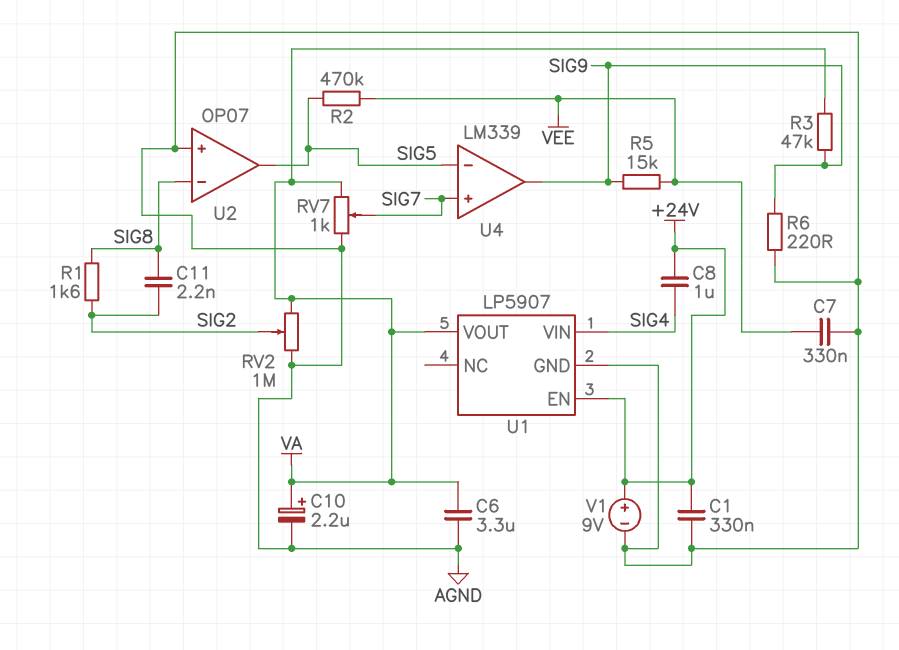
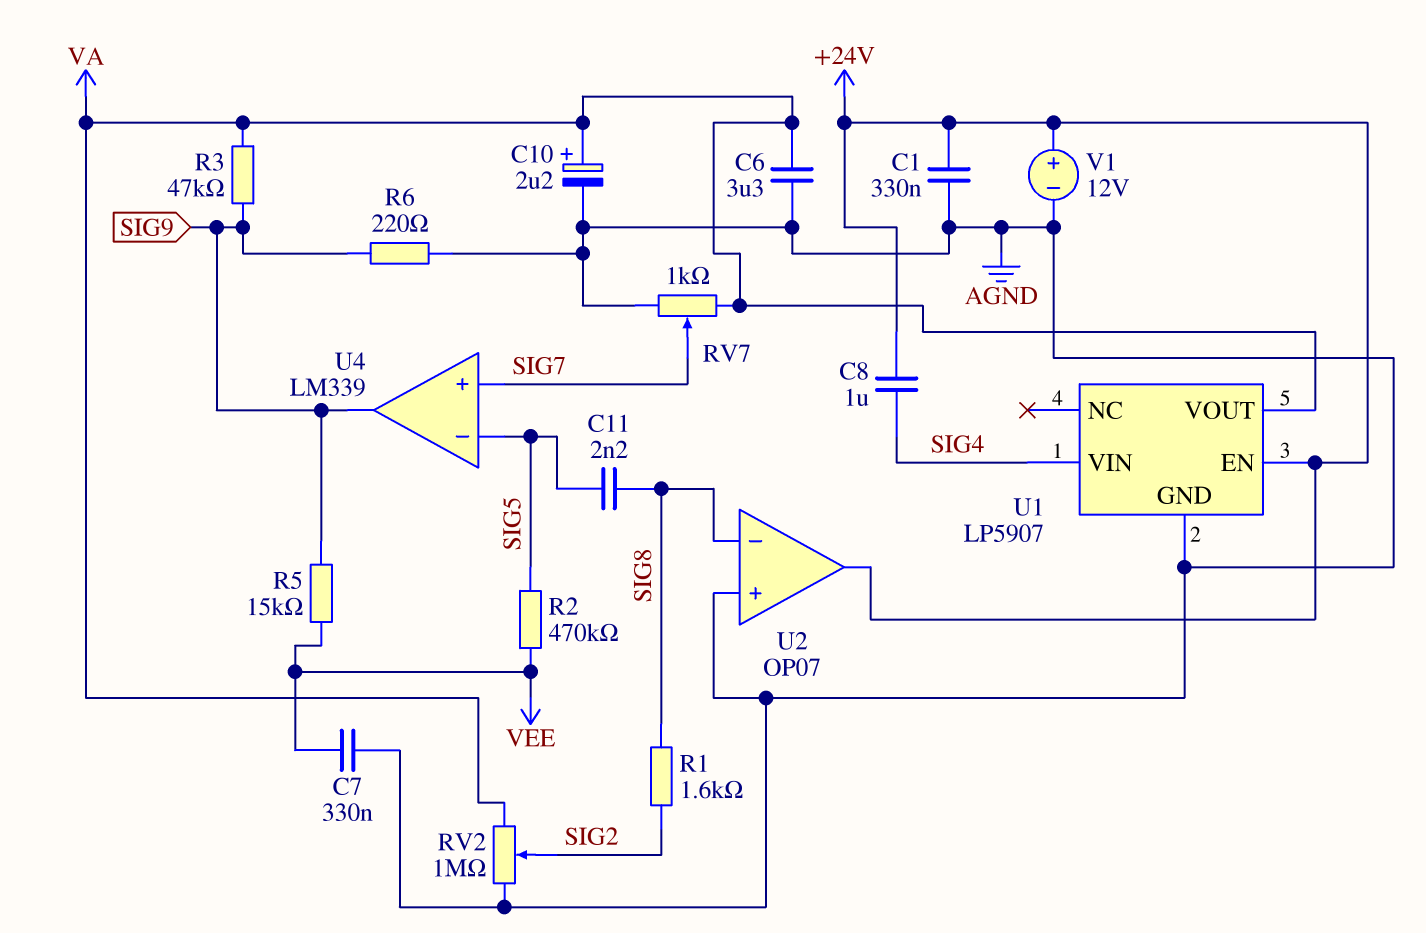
C11: 2.2nF (SIG2, SIG8) -> 2.2nF (SIG5, SIG8)
U2 pin out: SIG5 -> +24V
V1: 9V (plus +24V, minus AGND) -> 12V (plus +24V, minus AGND)

